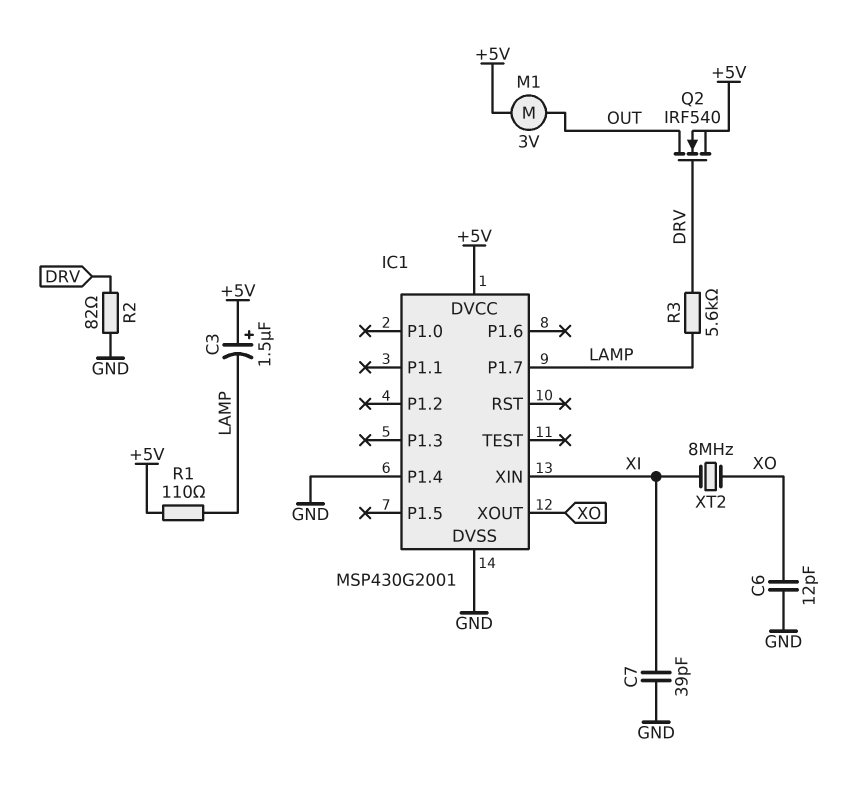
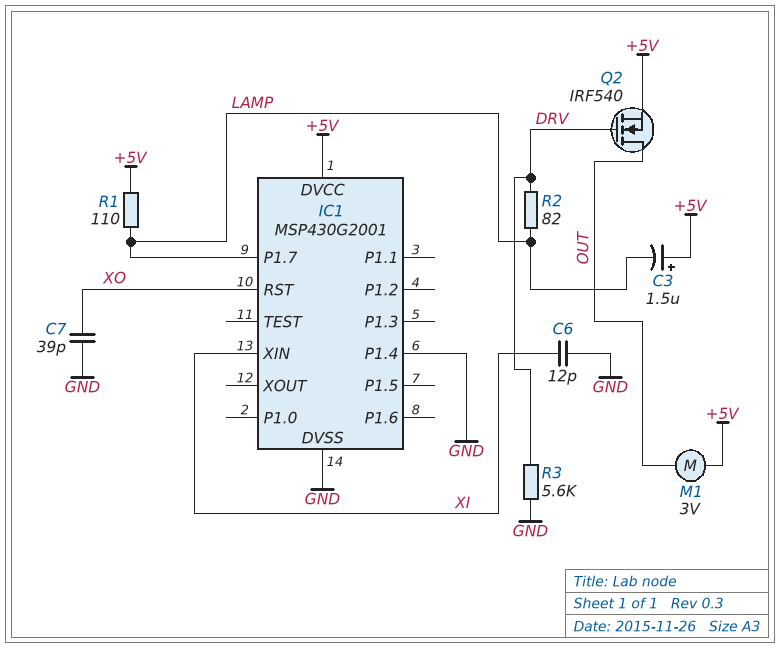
C6: 12pF (GND, XO) -> 12pF (GND, XI)
C7: 39pF (GND, XI) -> 39pF (GND, XO)
IC1 pin RST: none -> XO
IC1 pin XOUT: XO -> none
R2: 82 (DRV, GND) -> 82 (DRV, LAMP)
R3: 5.6k (DRV, LAMP) -> 5.6k (DRV, GND)
XT2: 8MHz (XI, XO) -> none

